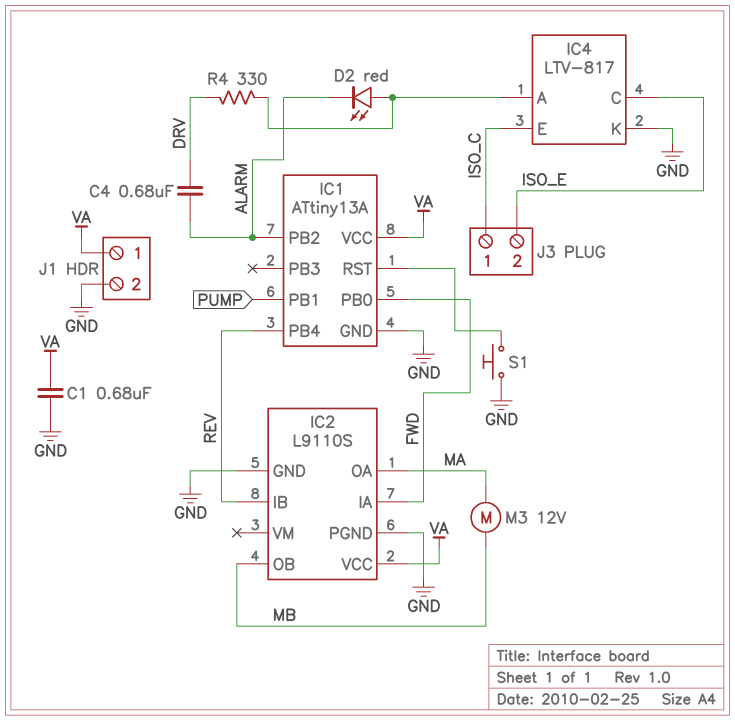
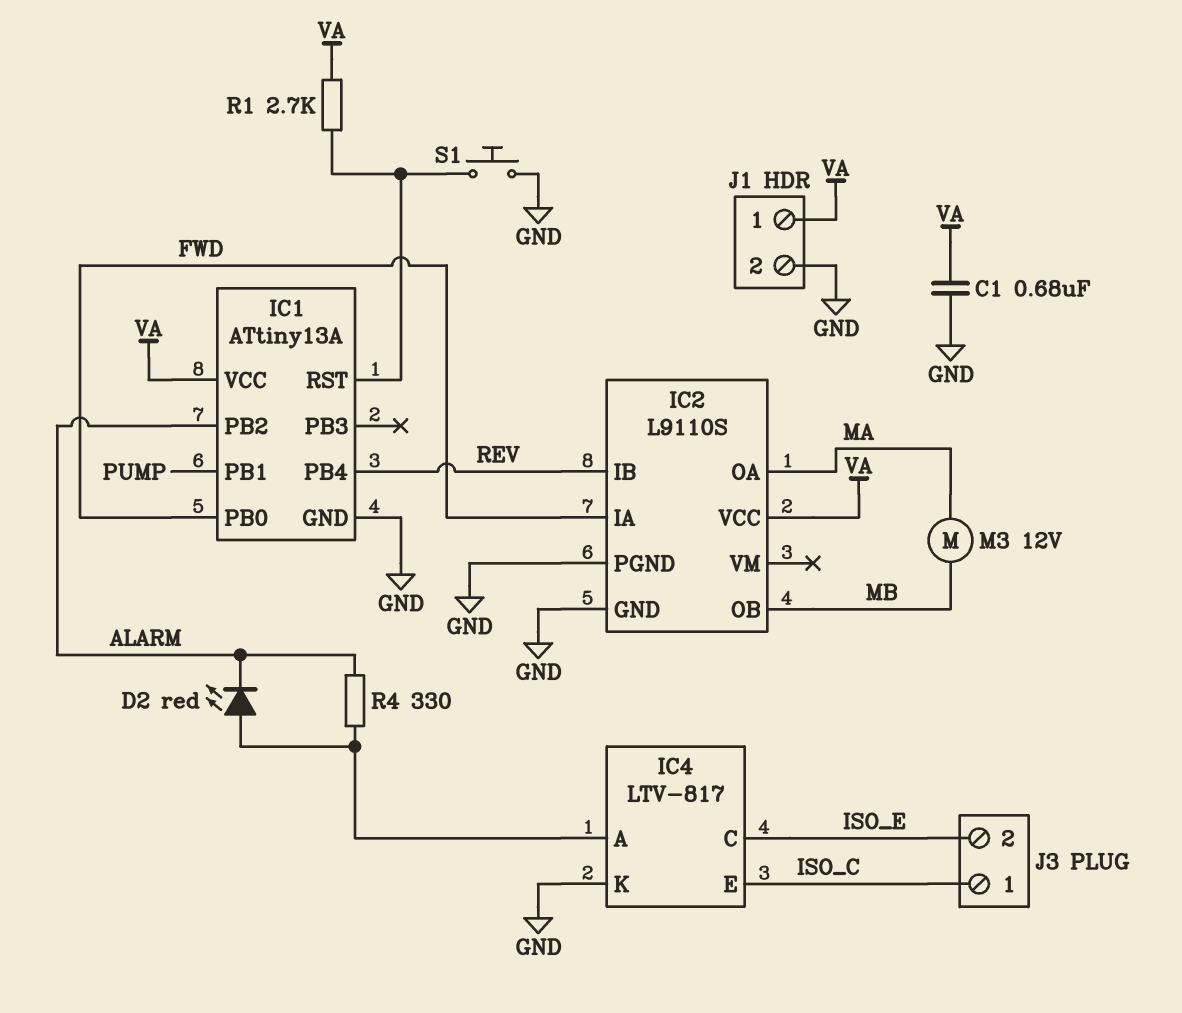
C4: 680nF (ALARM, DRV) -> none
R1: none -> 2.7k (IC1/RST, VA)
R4: 330 (DRV, IC4/A) -> 330 (ALARM, IC4/A)

